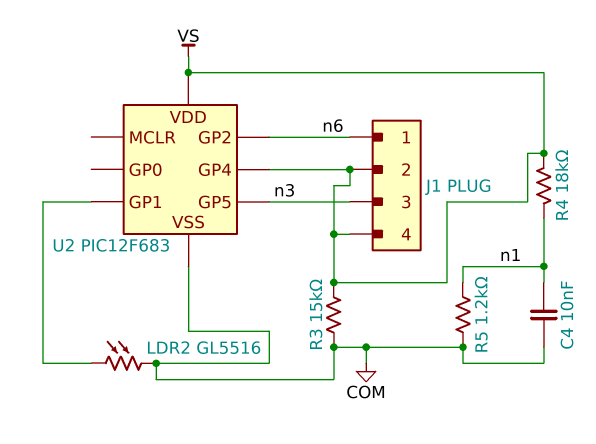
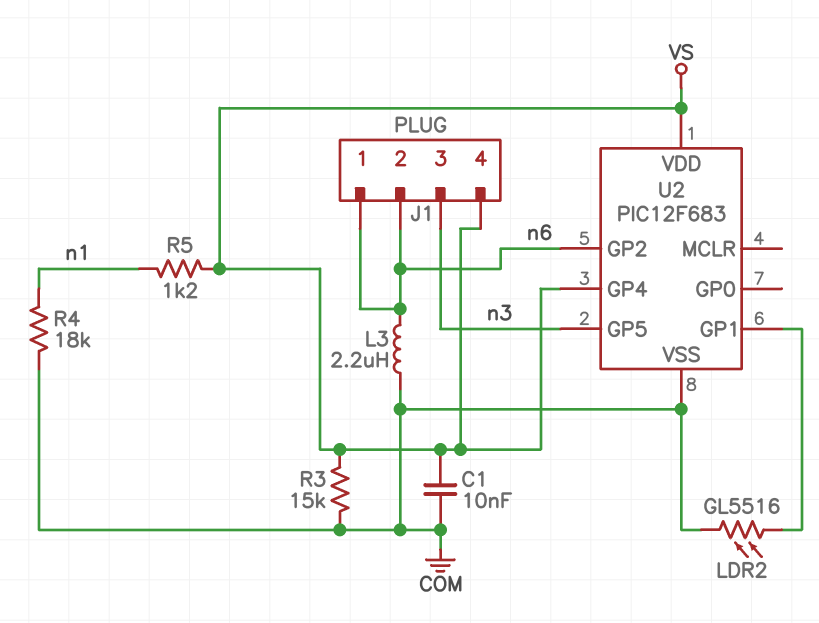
C1: none -> 10nF (COM, VS)
C4: 10nF (COM, n1) -> none
J1 pin 2: VS -> n6
L3: none -> 2.2uH (COM, n6)
R4: 18k (VS, n1) -> 18k (COM, n1)
R5: 1.2k (COM, n1) -> 1.2k (VS, n1)

